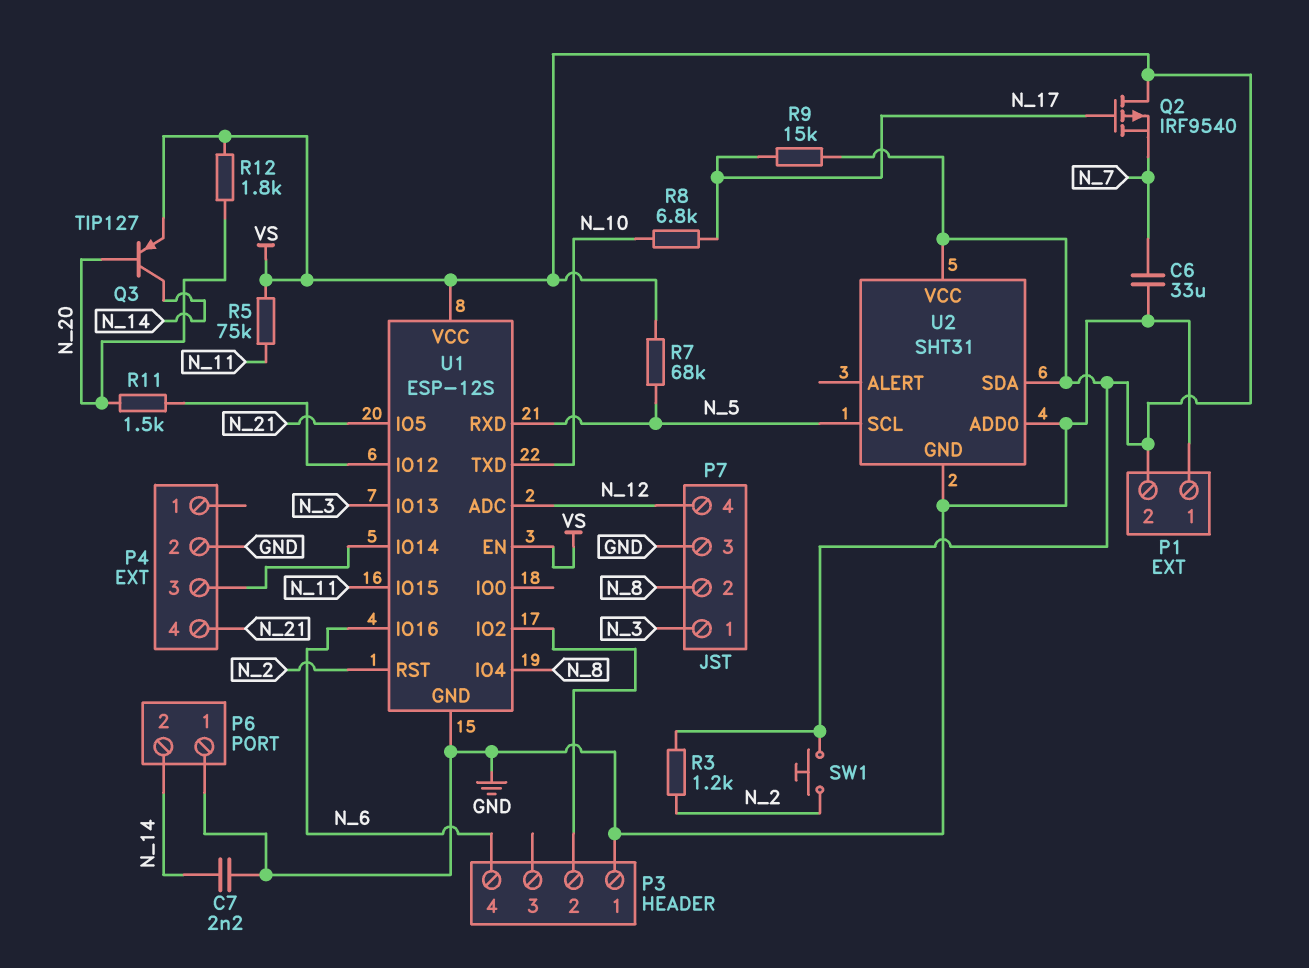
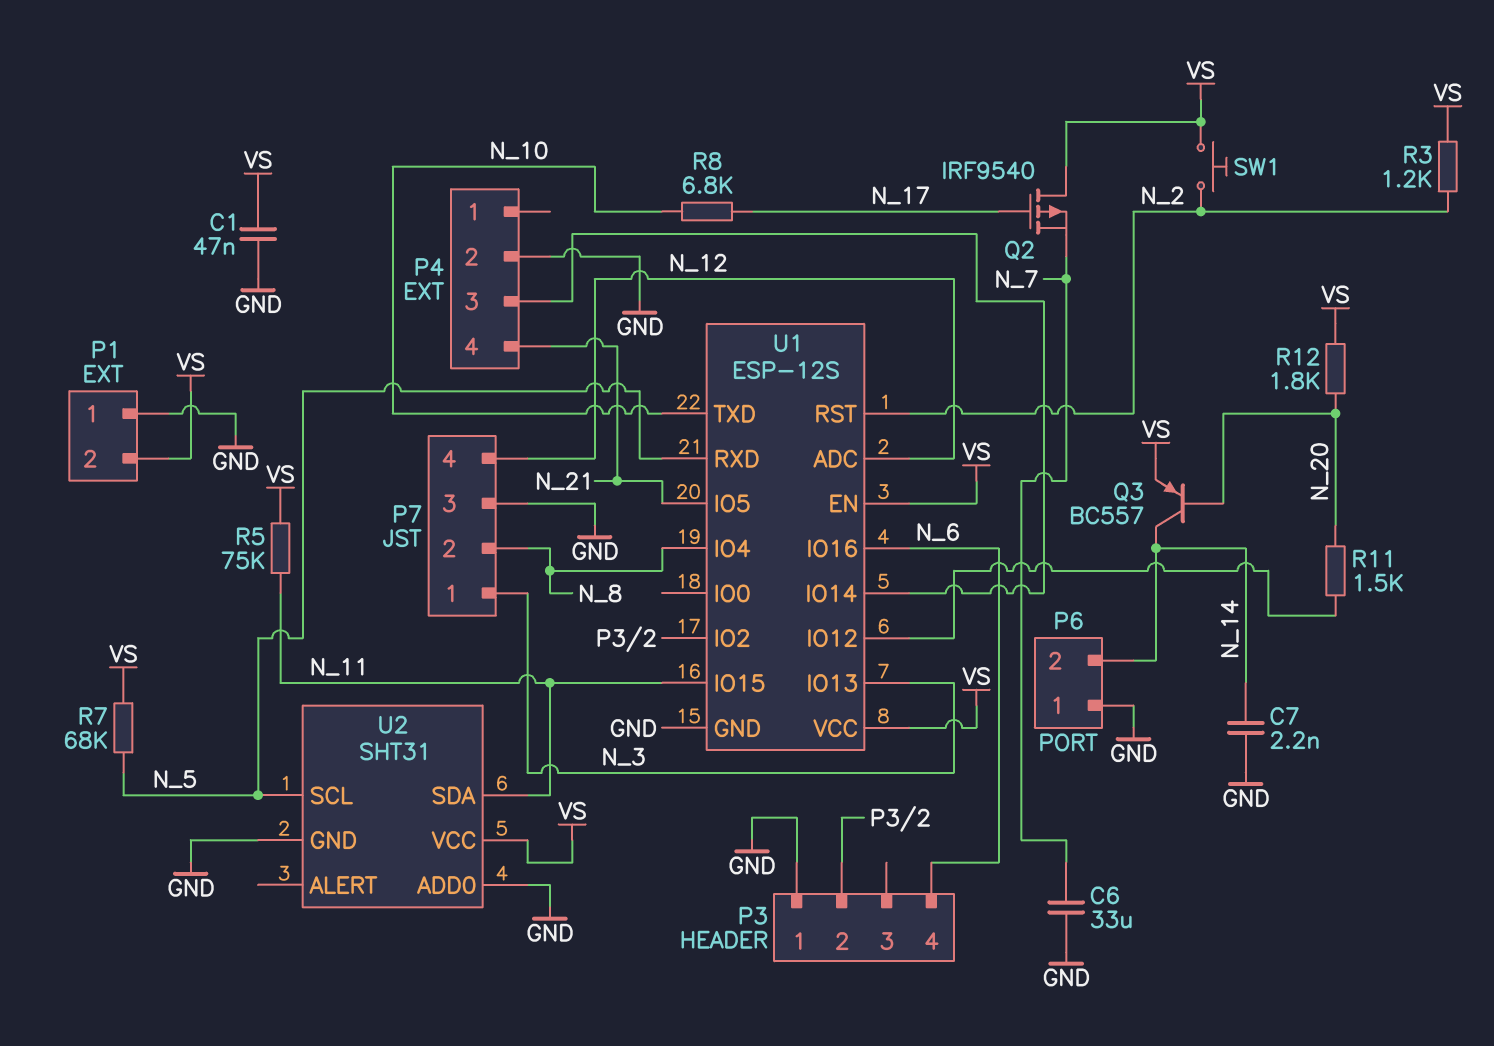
C1: none -> 47nF (GND, VS)
Q3: PNP TIP127 (B N_20, C N_14, E VS) -> PNP BC557 (B N_20, C N_14, E VS)
R9: 15k (N_17, VS) -> none
U2 pin SDA: VS -> N_11

